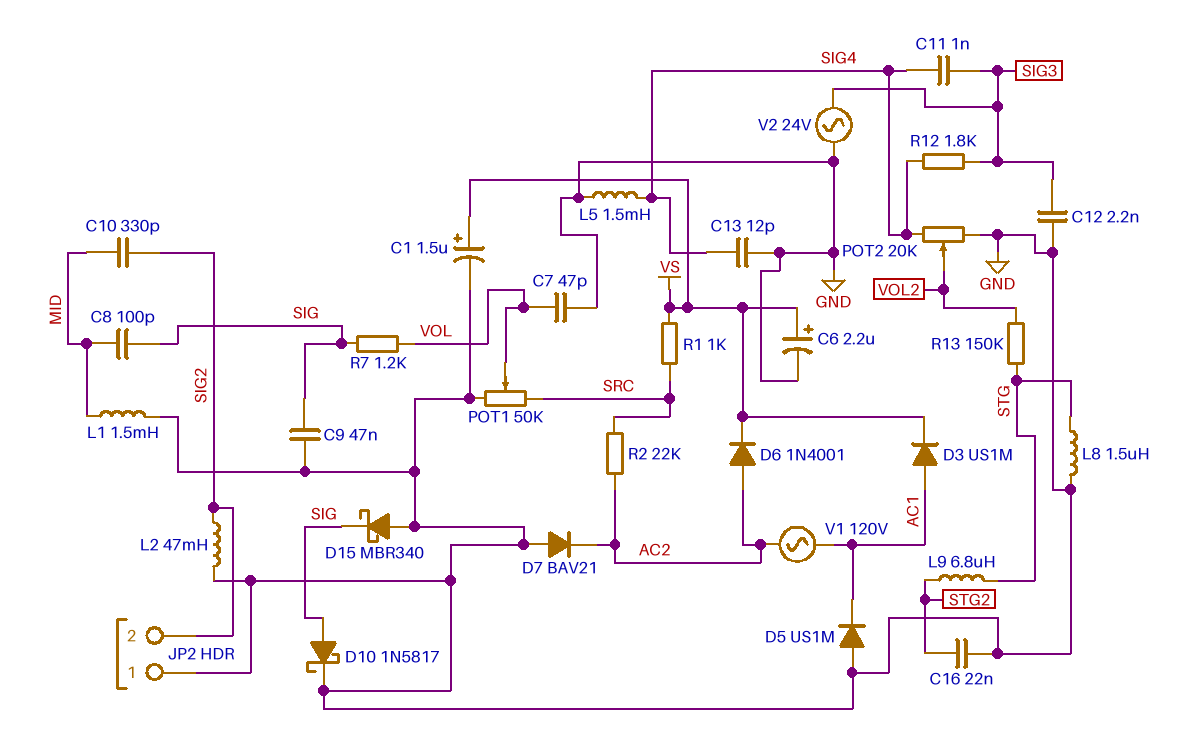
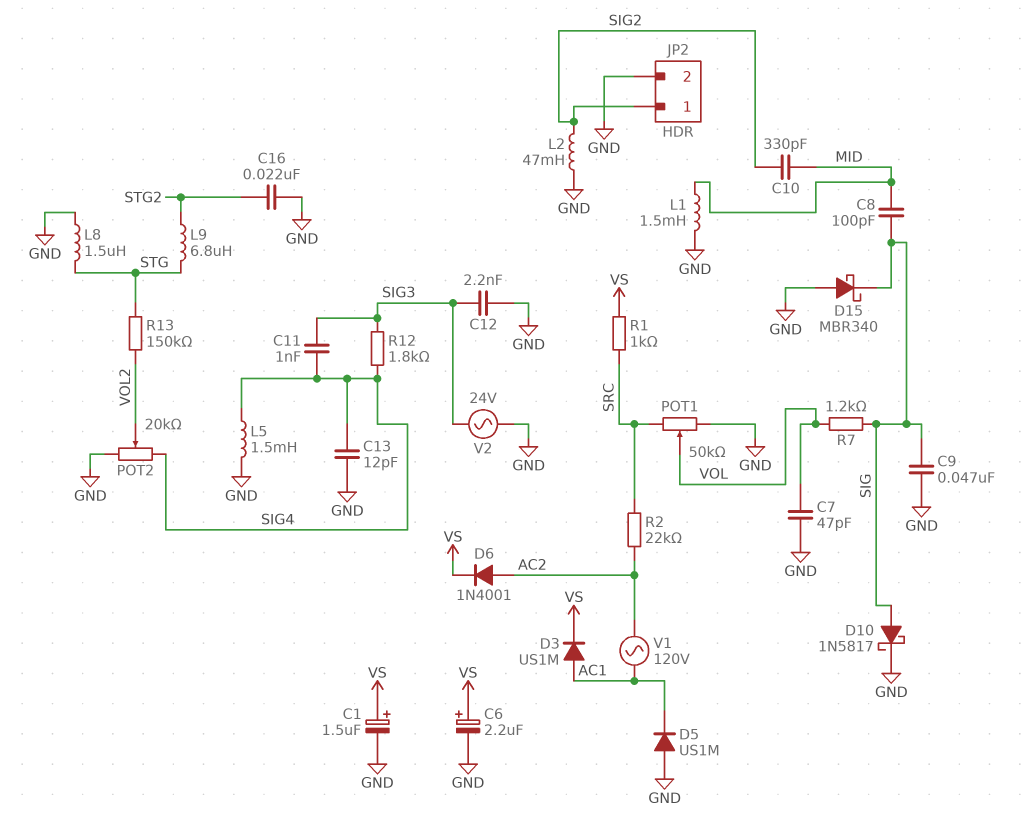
D7: diode BAV21 (A GND, K AC2) -> none
JP2 pin 1: GND -> SIG2
JP2 pin 2: SIG2 -> GND

